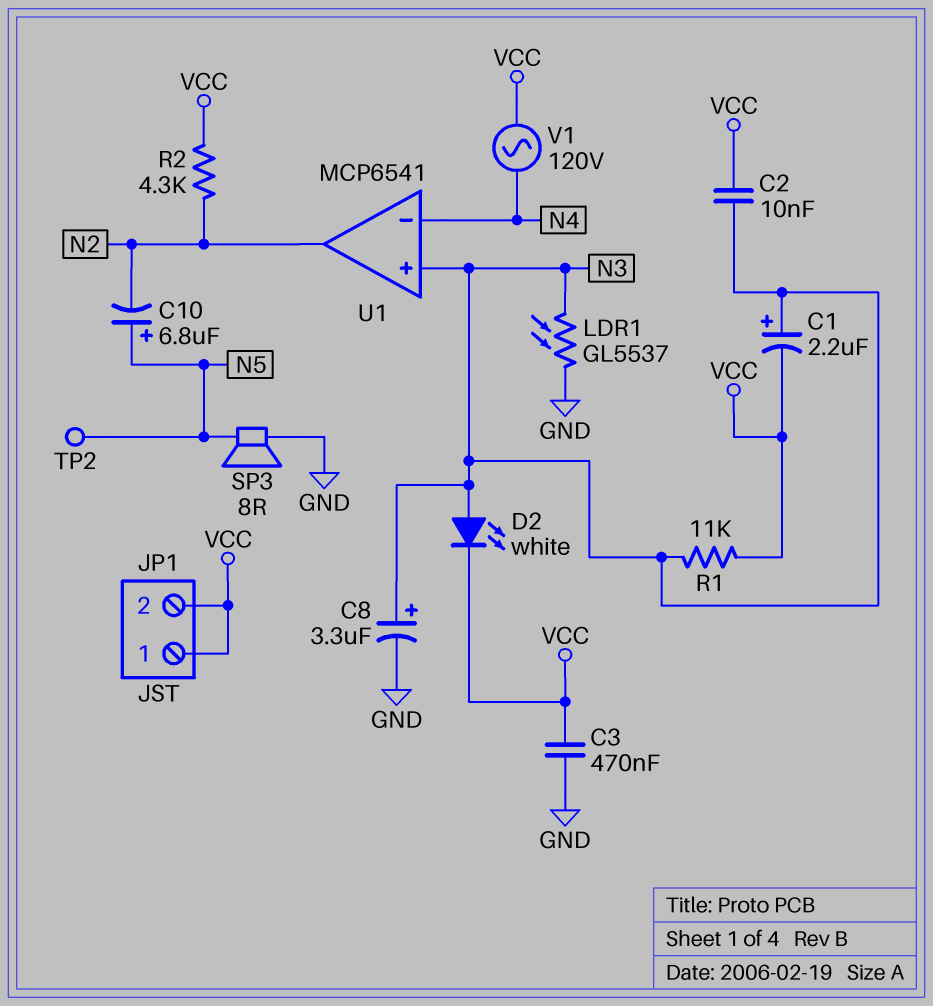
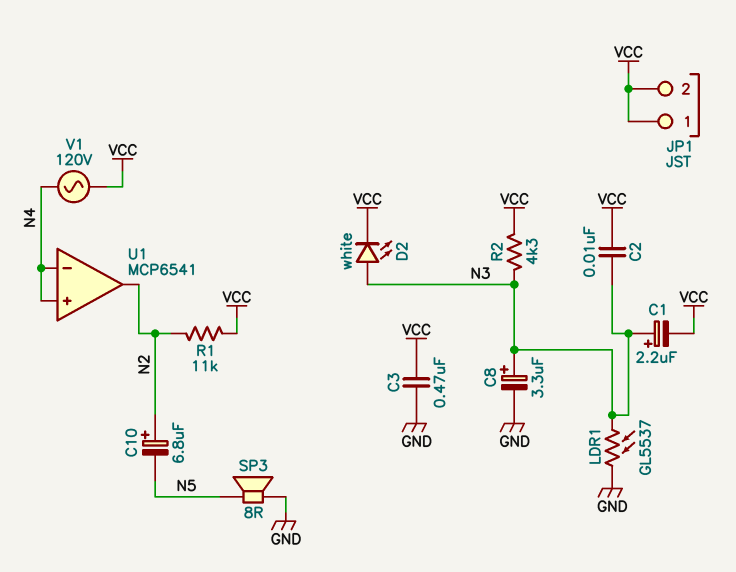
C10: 6.8uF (plus N5, minus N2) -> 6.8uF (plus N2, minus N5)
R1: 11k (N3, VCC) -> 11k (N2, VCC)
R2: 4.3k (N2, VCC) -> 4.3k (N3, VCC)
TP2: test point (N5) -> none
U1 pin in+: N3 -> N4

